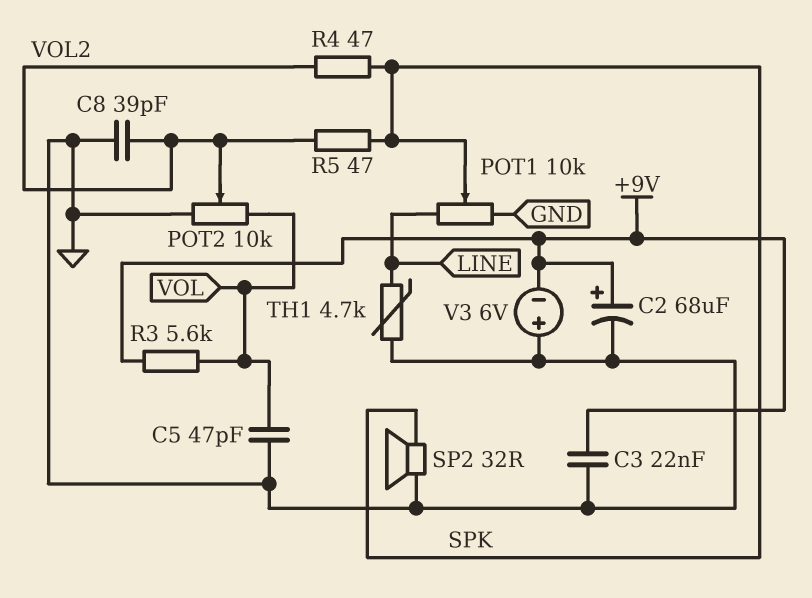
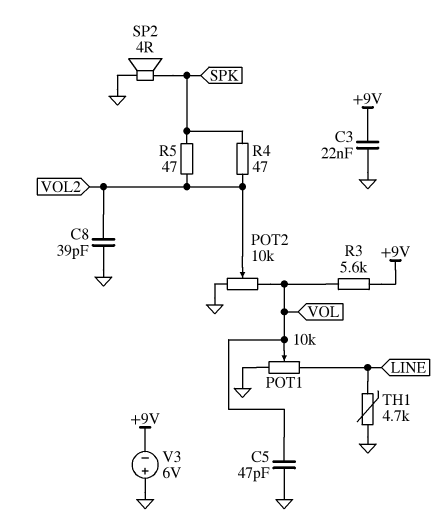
C2: 68uF (plus +9V, minus GND) -> none
POT1: 10k (GND, LINE, wiper SPK) -> 10k (GND, LINE, wiper VOL)
SP2: speaker 32R (GND, SPK) -> speaker 4R (GND, SPK)

